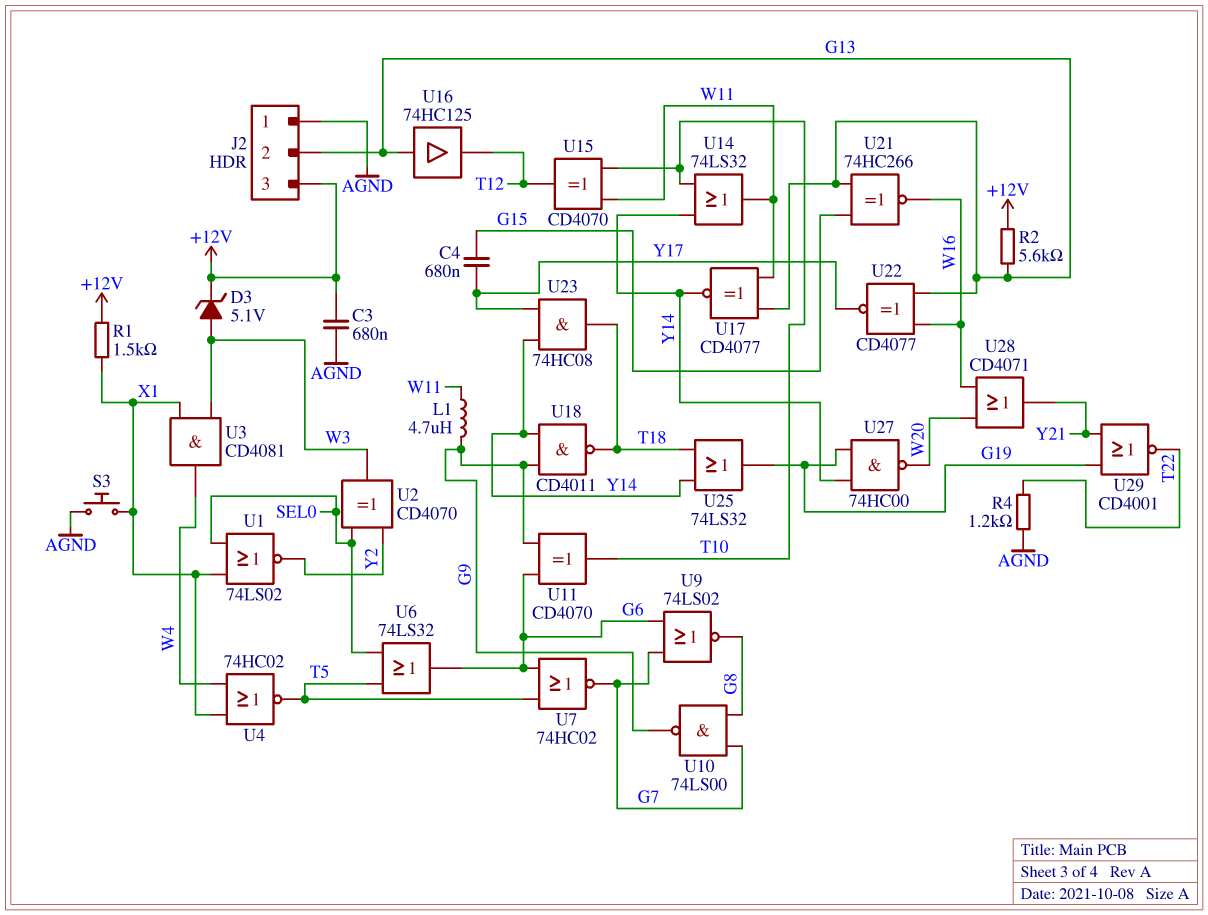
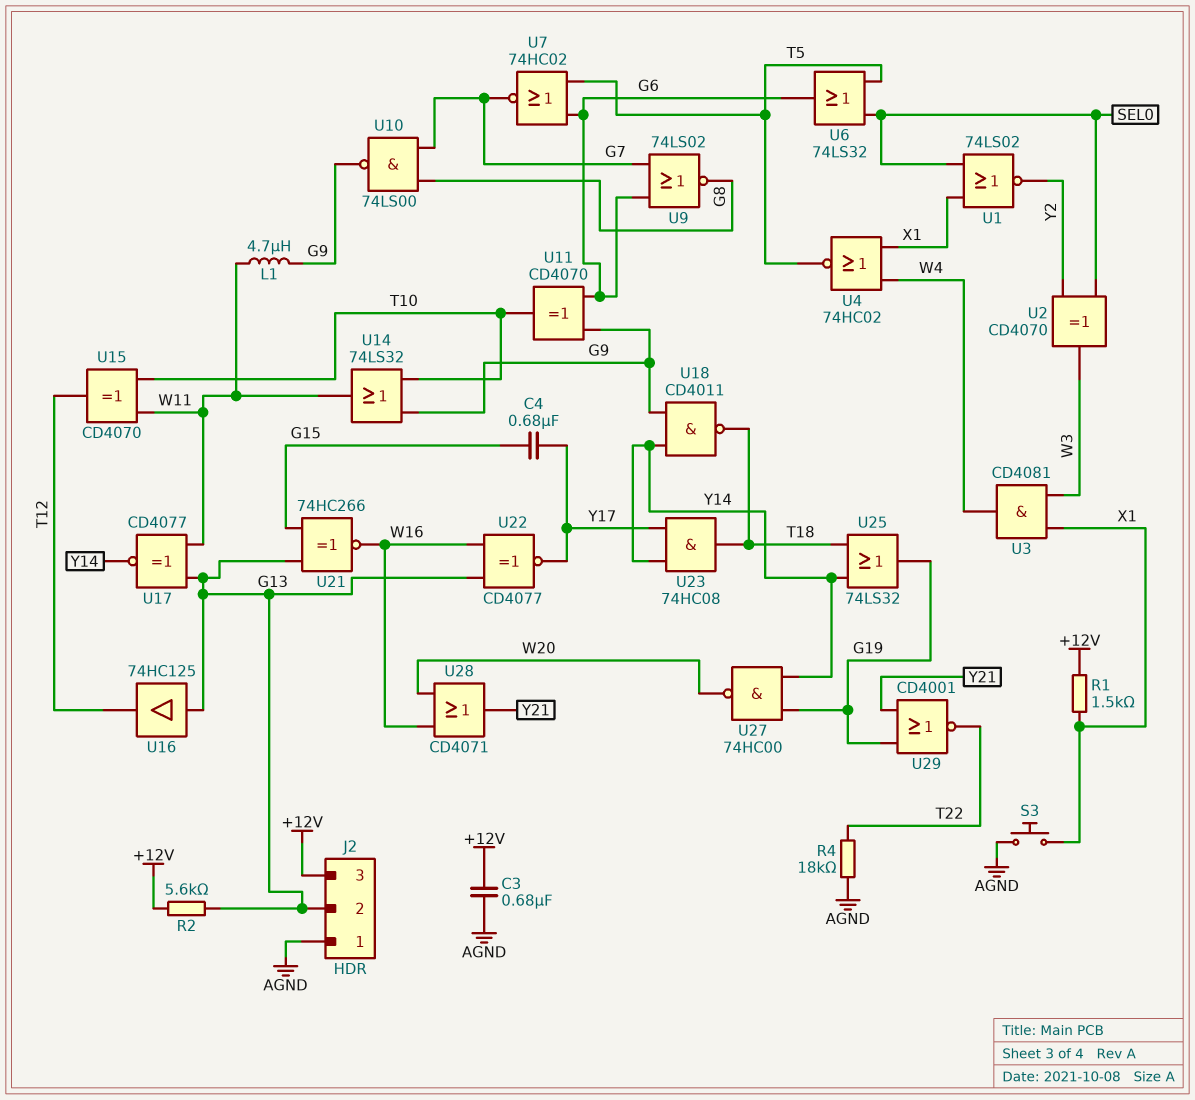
D3: zener 5.1V (A W3, K +12V) -> none
R4: 1.2k (AGND, T22) -> 18k (AGND, T22)
U14: OR 74LS32 (in T10, in Y14, out W11) -> OR 74LS32 (in G9, in T10, out W11)

